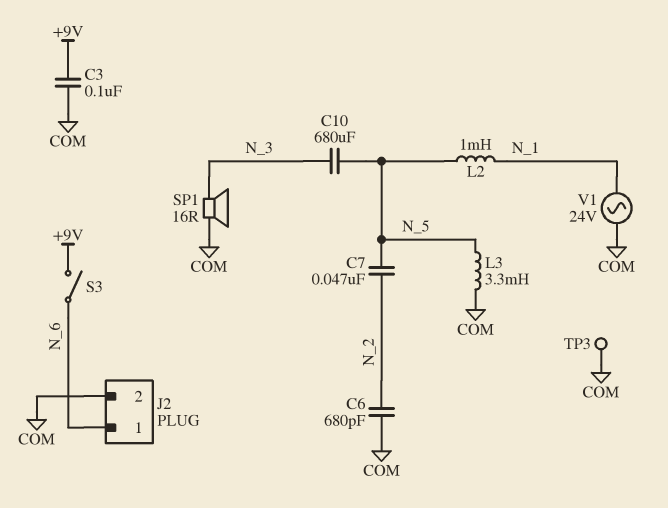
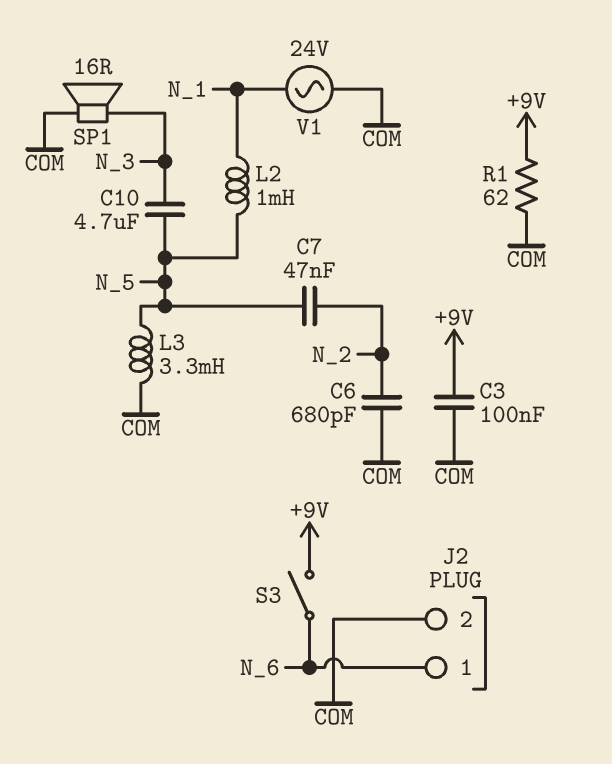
C10: 680uF (N_3, N_5) -> 4.7uF (N_3, N_5)
R1: none -> 62 (+9V, COM)
TP3: test point (COM) -> none

